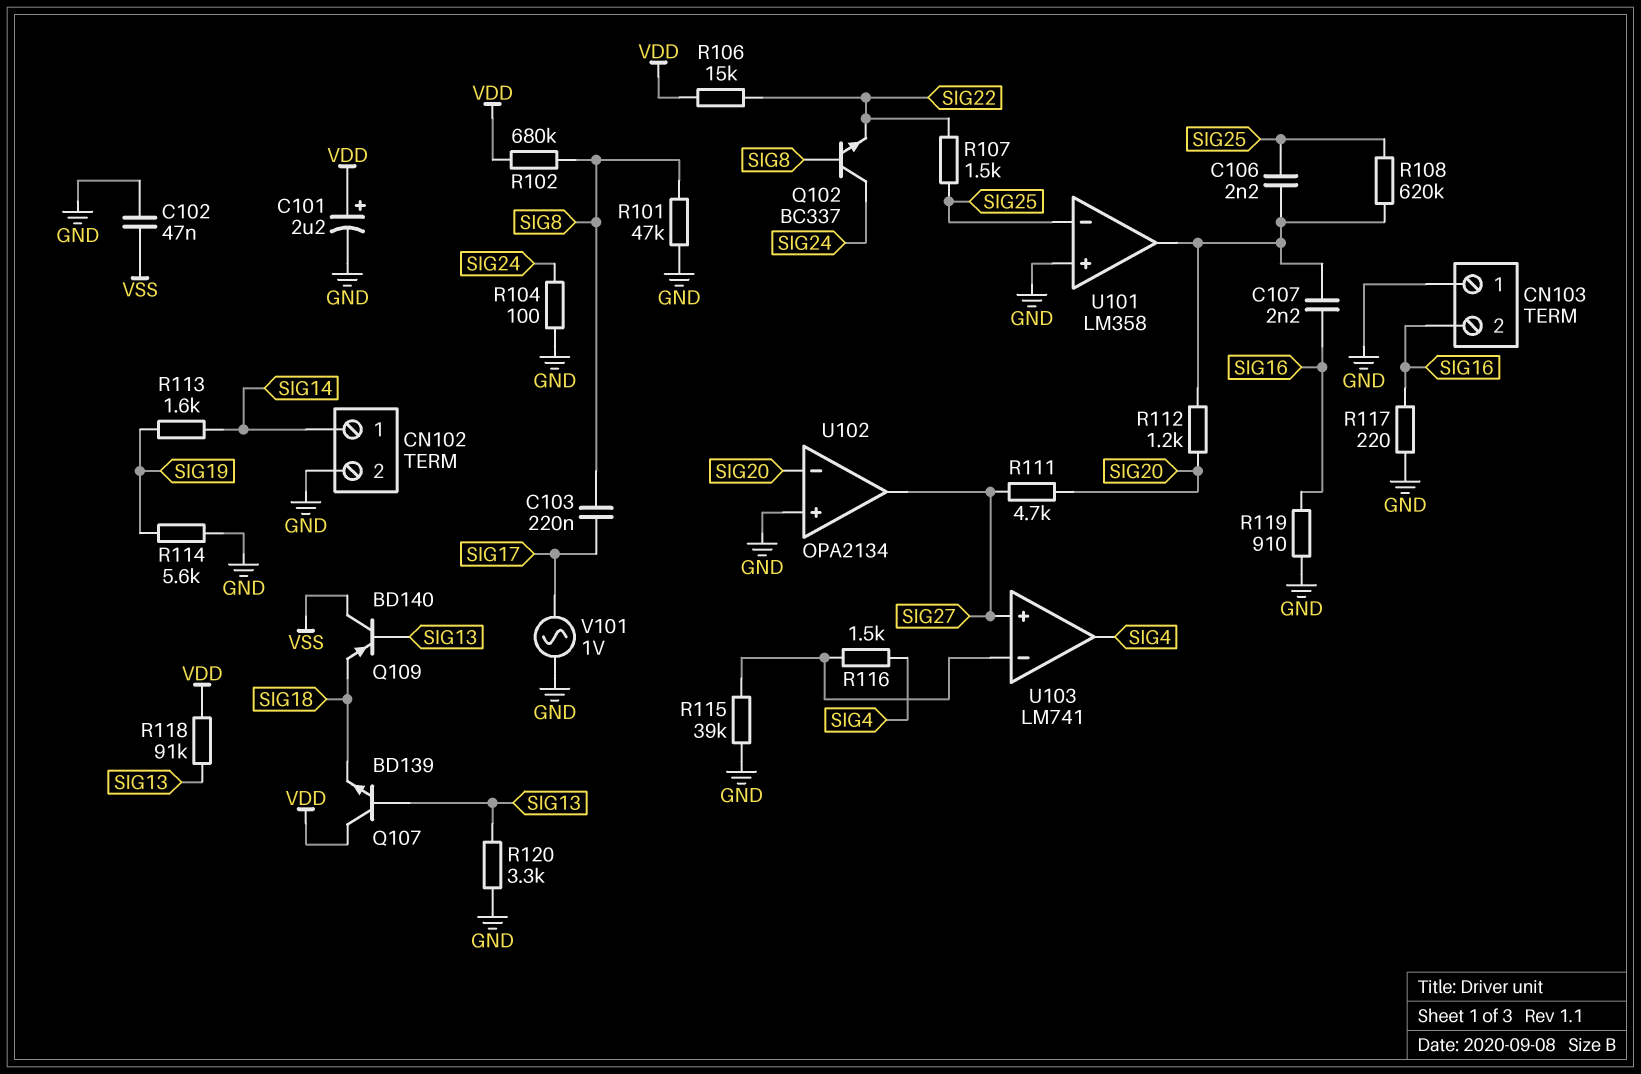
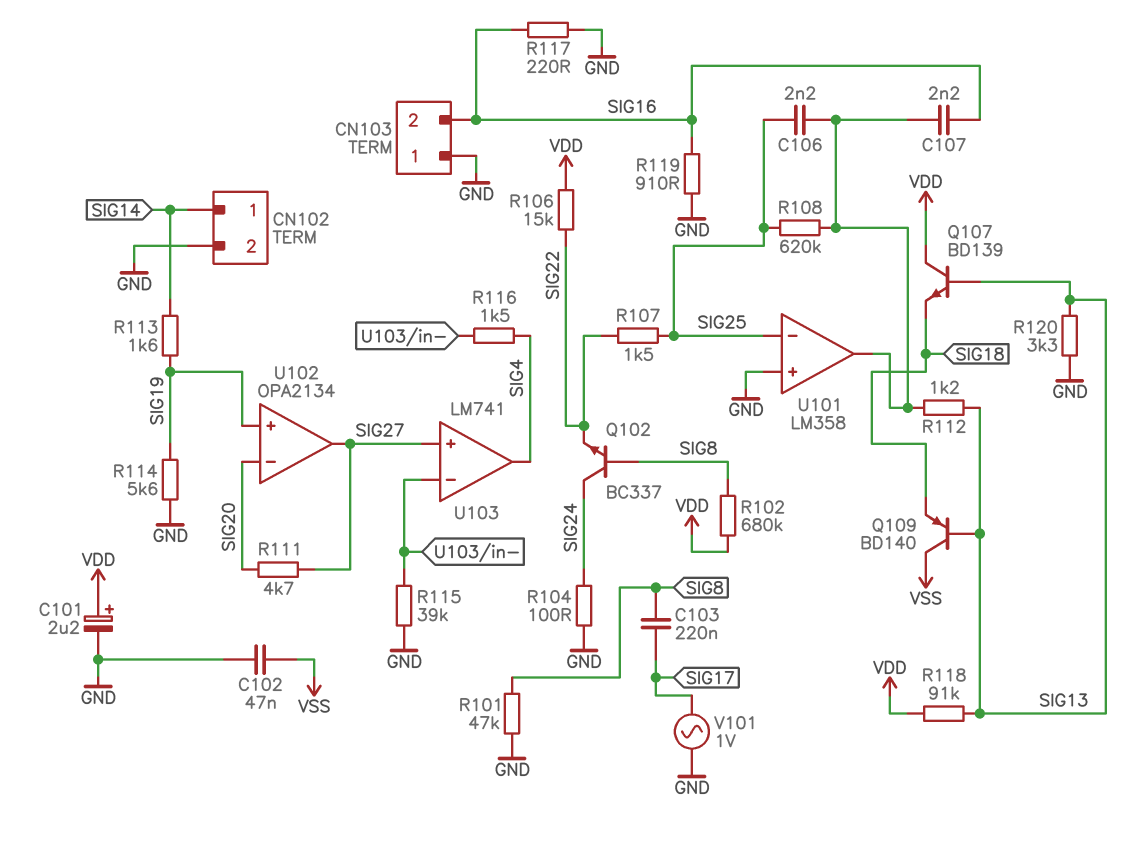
R112: 1.2k (SIG20, U101/out) -> 1.2k (SIG13, U101/out)
U102 pin in+: GND -> SIG19

